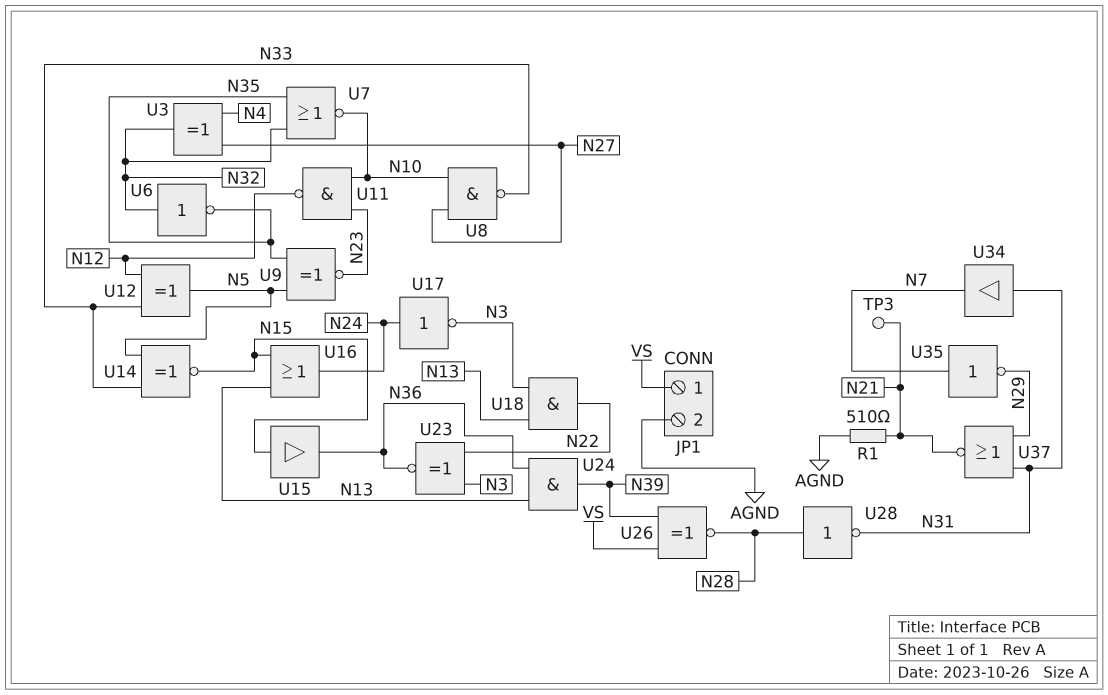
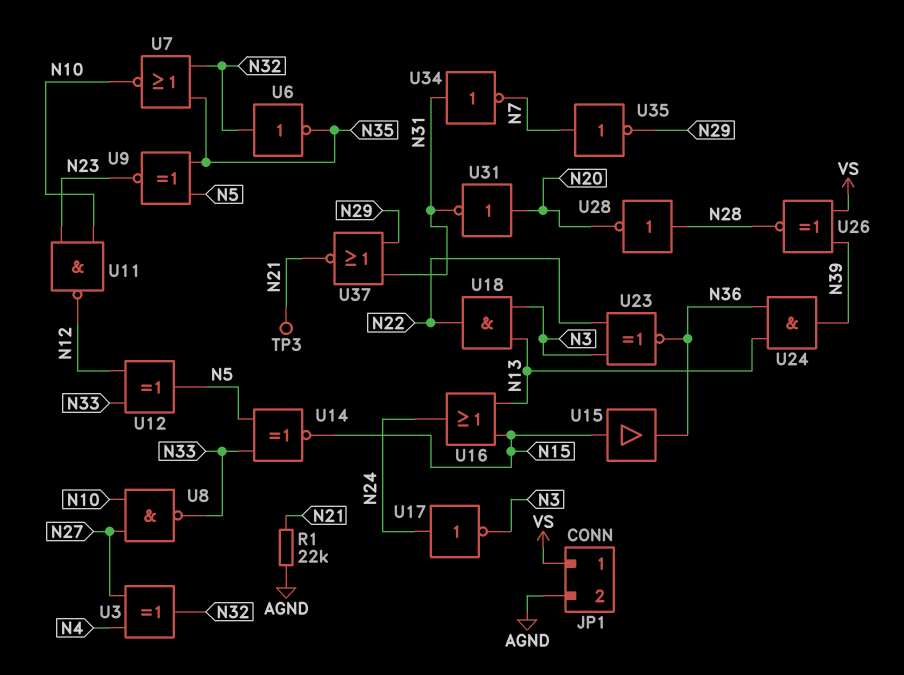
R1: 510 (AGND, N21) -> 22k (AGND, N21)
U28: NOT (in N28, out N31) -> NOT (in N28, out N20)
U31: none -> NOT (in N20, out N31)
U34: buffer (in N31, out N7) -> NOT (in N31, out N7)

